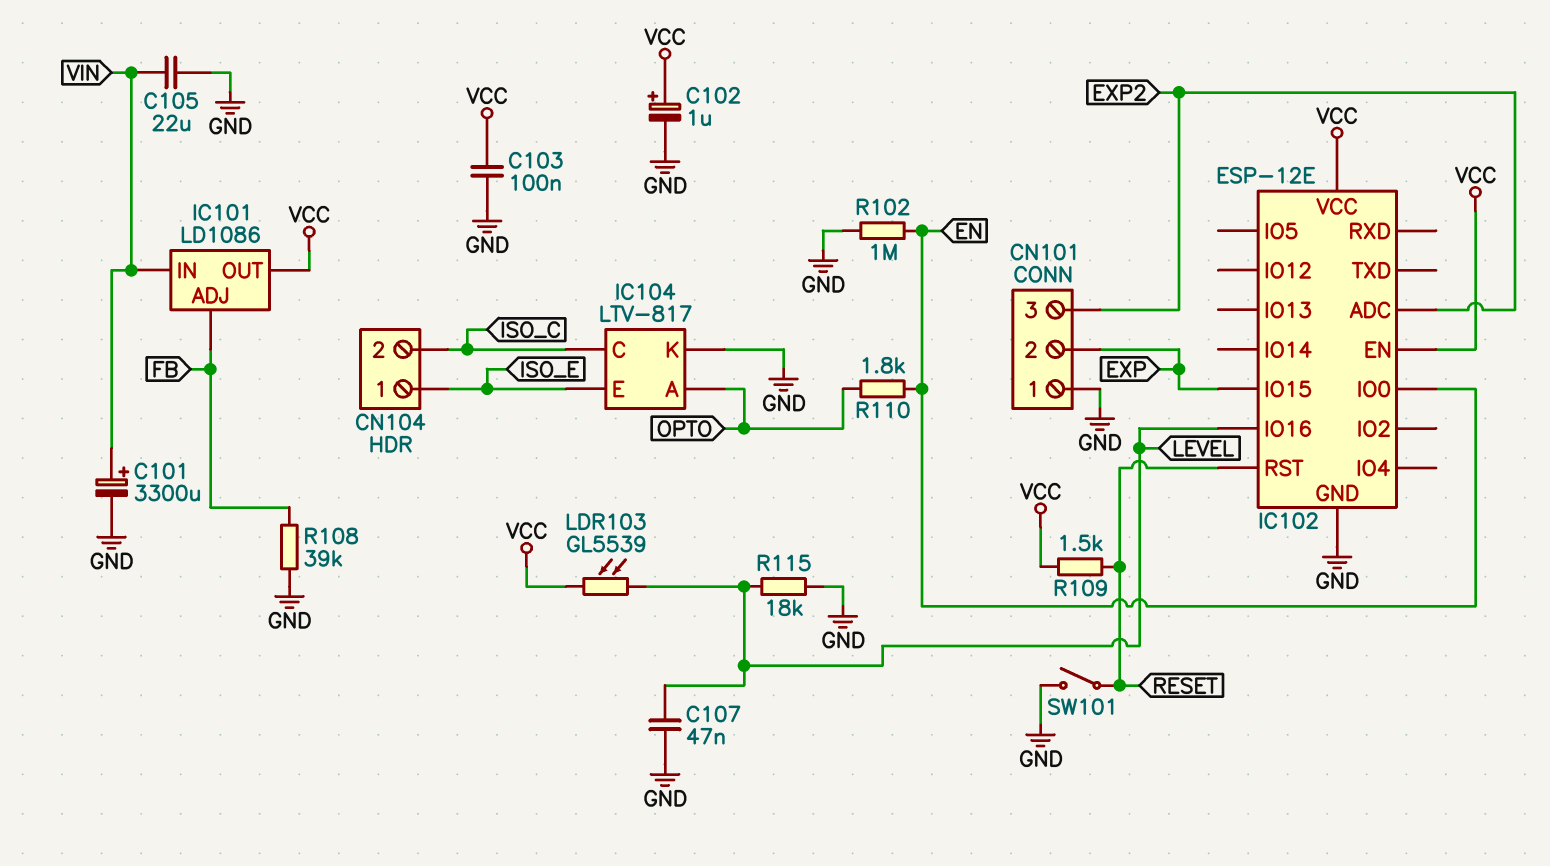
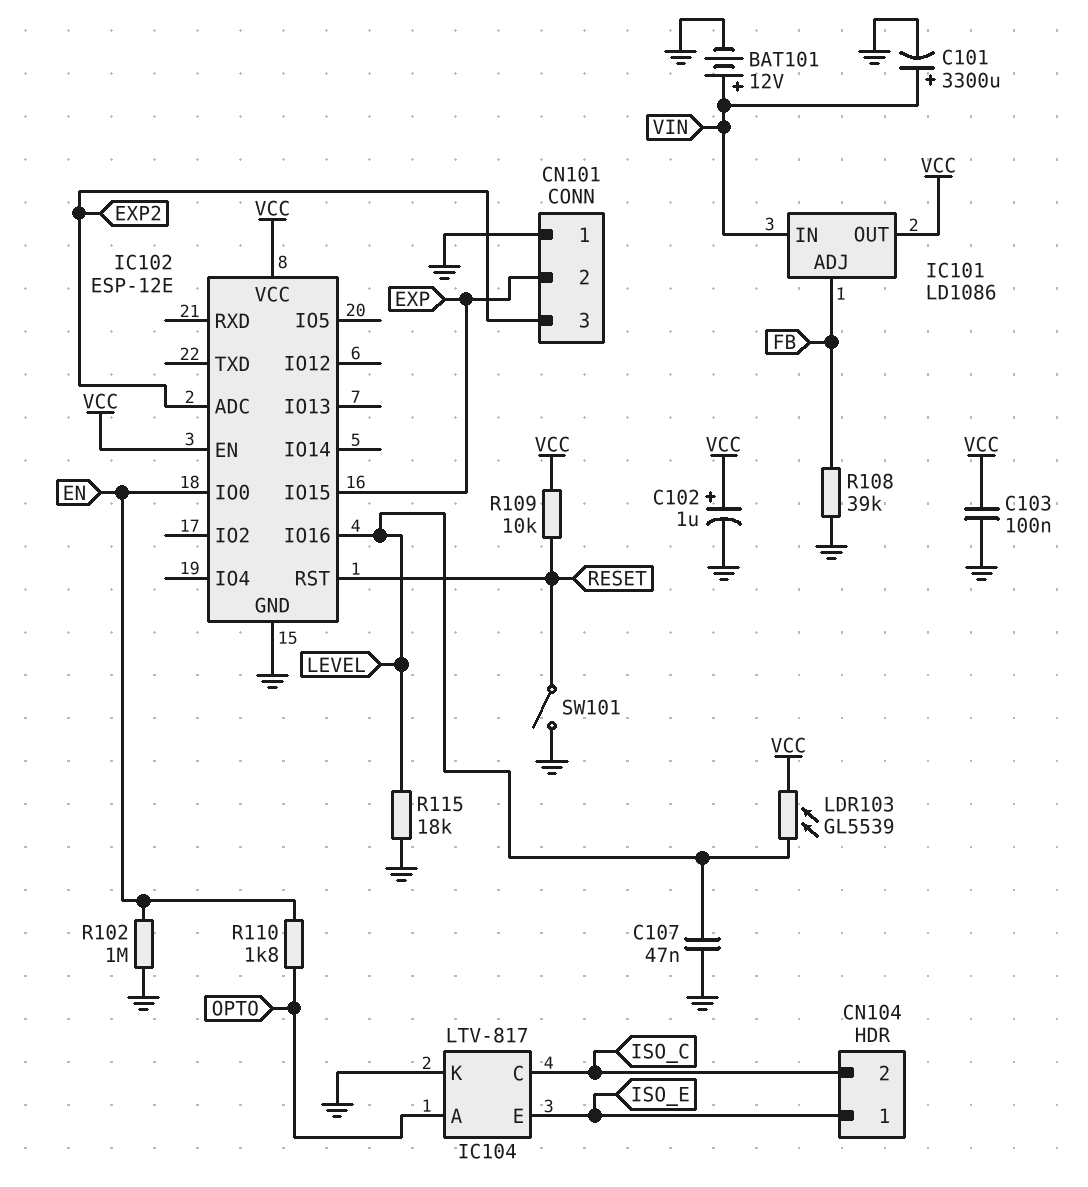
BAT101: none -> 12V (plus VIN, minus GND)
C105: 22uF (GND, VIN) -> none
R109: 1.5k (RESET, VCC) -> 10k (RESET, VCC)

